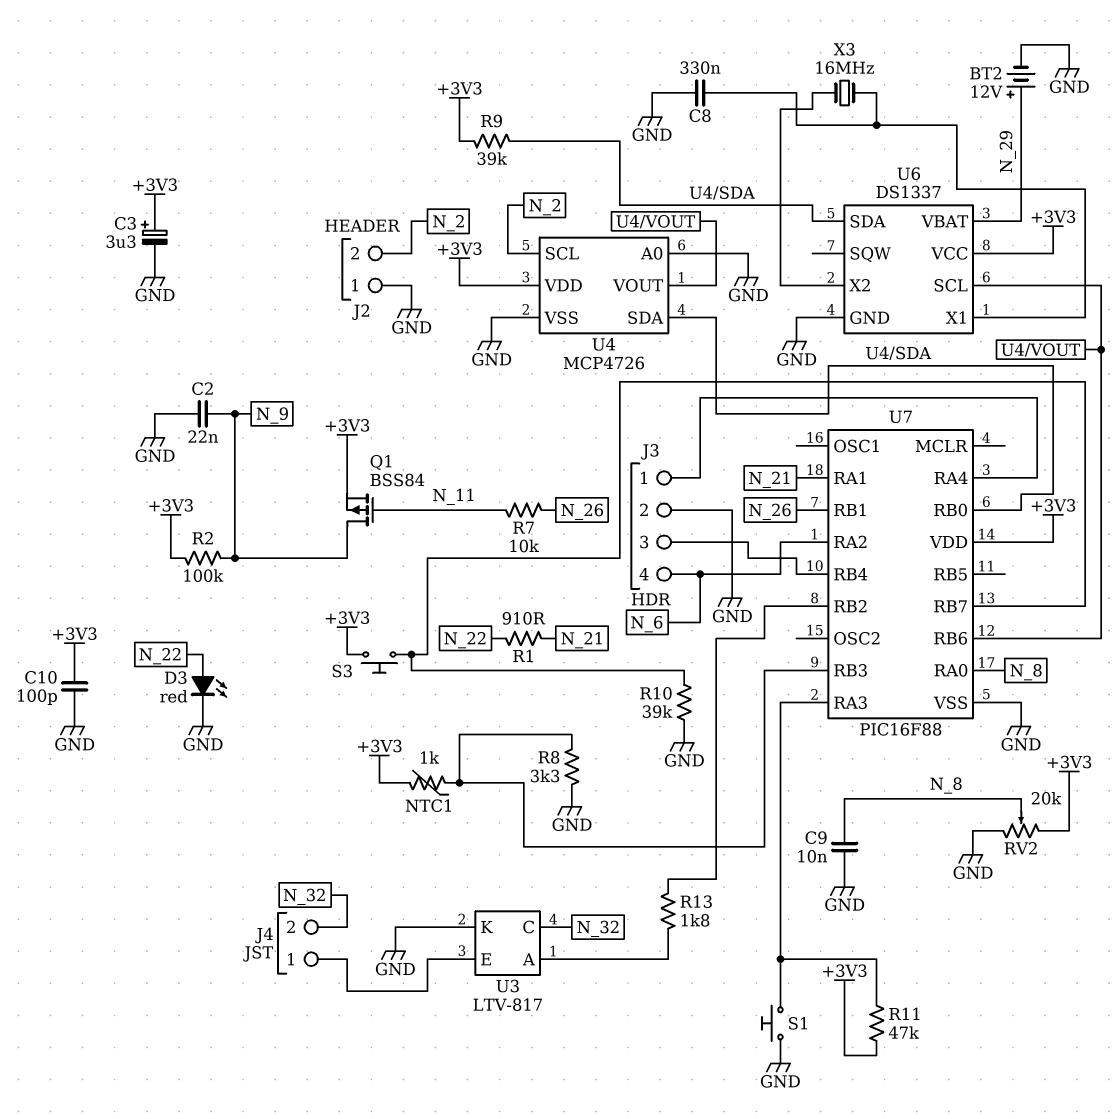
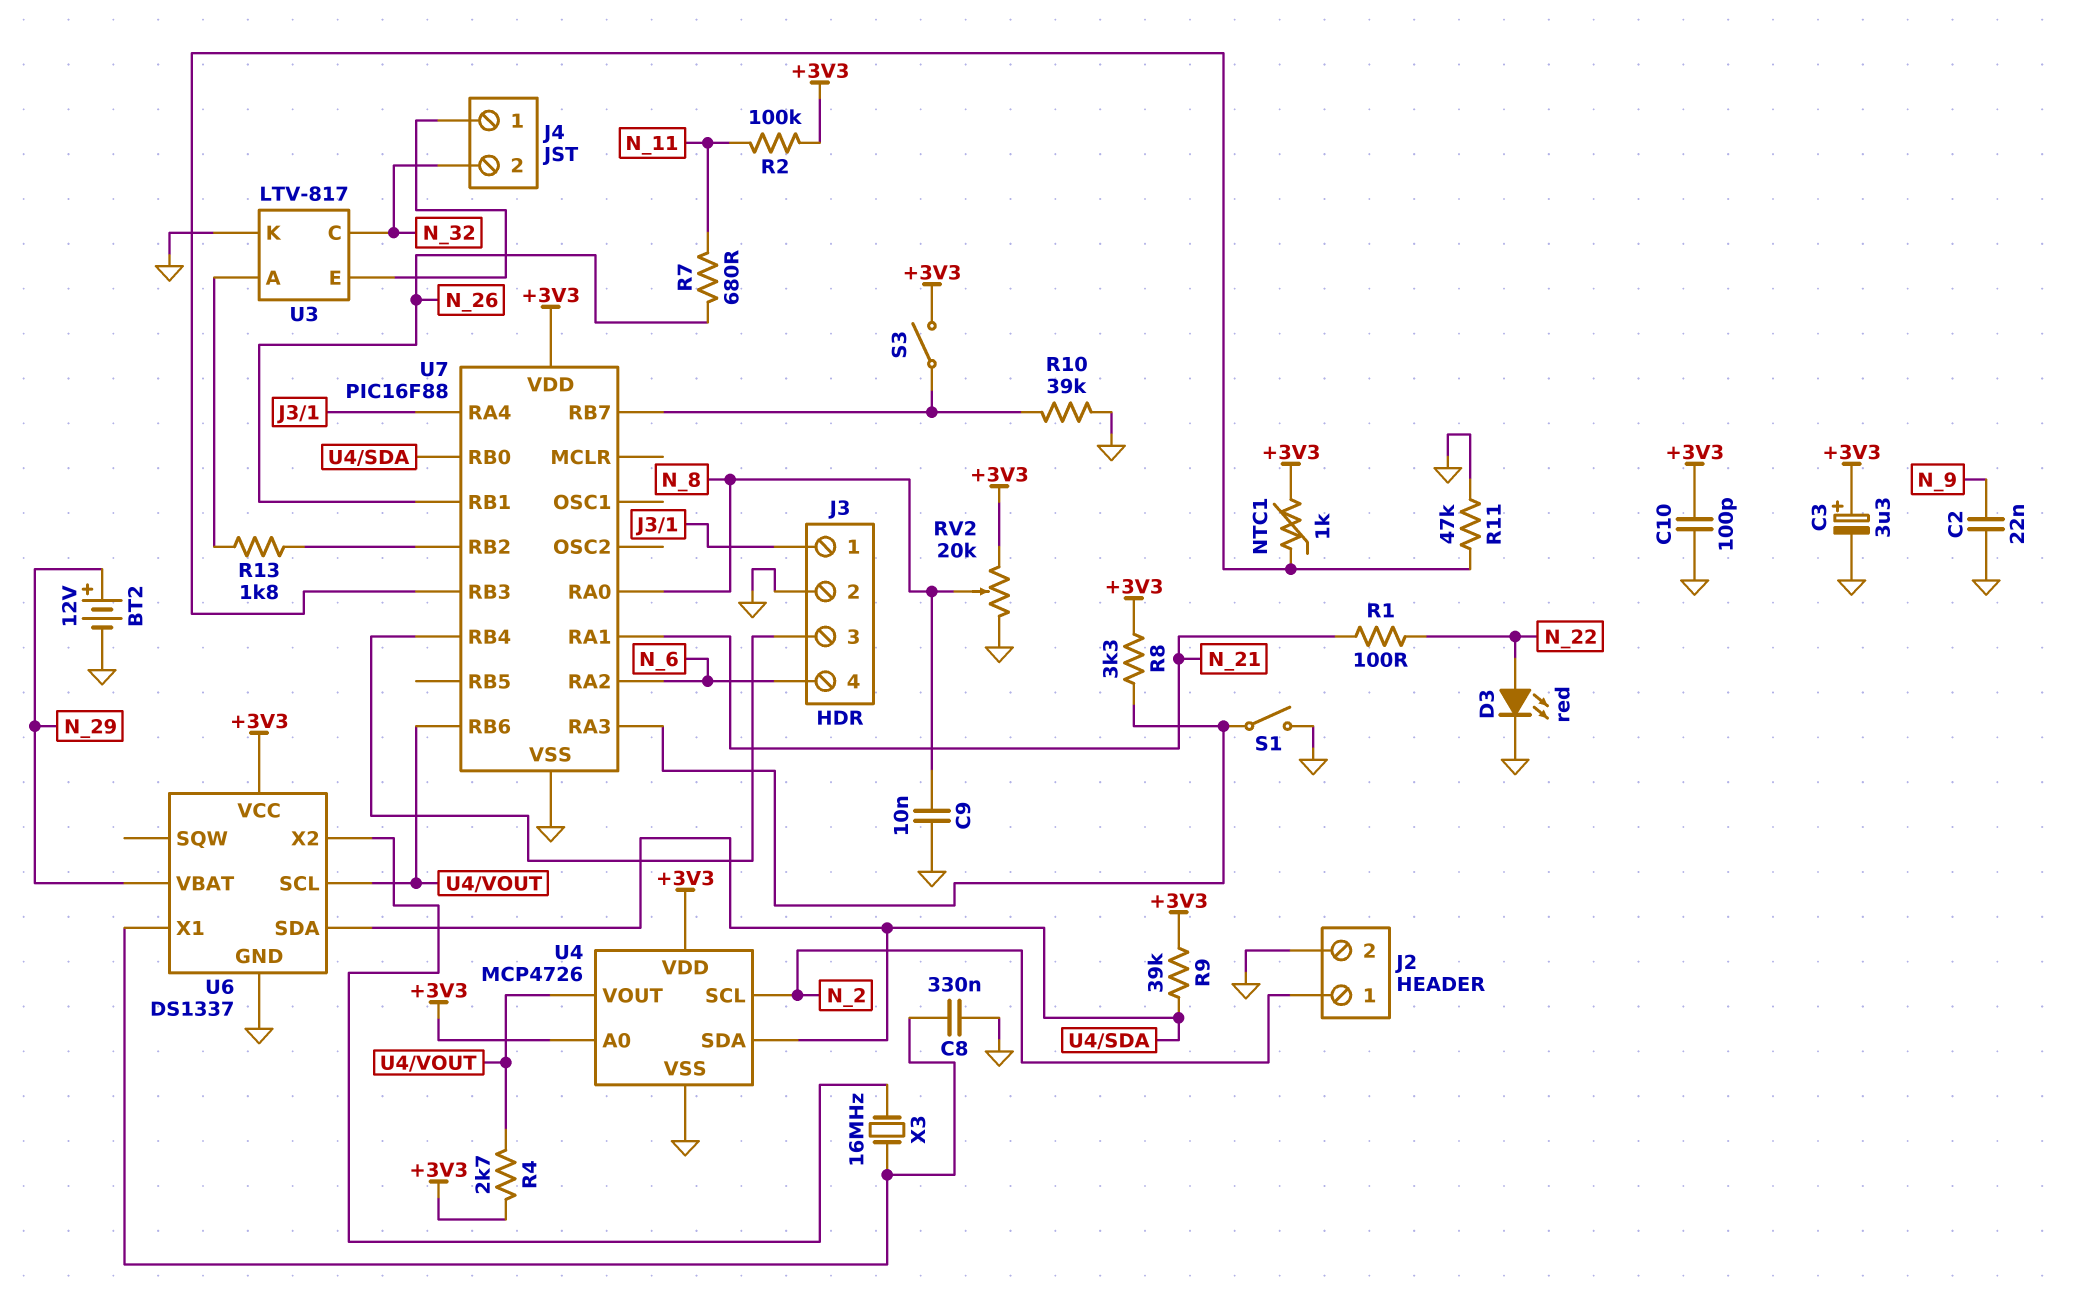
J2 pin 1: GND -> N_2
J2 pin 2: N_2 -> GND
Q1: PMOS BSS84 (G N_11, D N_9, S +3V3) -> none
R1: 910 (N_21, N_22) -> 100 (N_21, N_22)
R2: 100k (+3V3, N_9) -> 100k (+3V3, N_11)
R4: none -> 2.7k (+3V3, U4/VOUT)
R7: 10k (N_11, N_26) -> 680 (N_11, N_26)
R8: 3.3k (GND, U7/RB3) -> 3.3k (+3V3, U7/RA3)
R11: 47k (+3V3, U7/RA3) -> 47k (GND, U7/RB3)
S1: button (GND, U7/RA3) -> switch (GND, U7/RA3)
S3: button (+3V3, U7/RB7) -> switch (+3V3, U7/RB7)
U4 pin A0: GND -> +3V3

